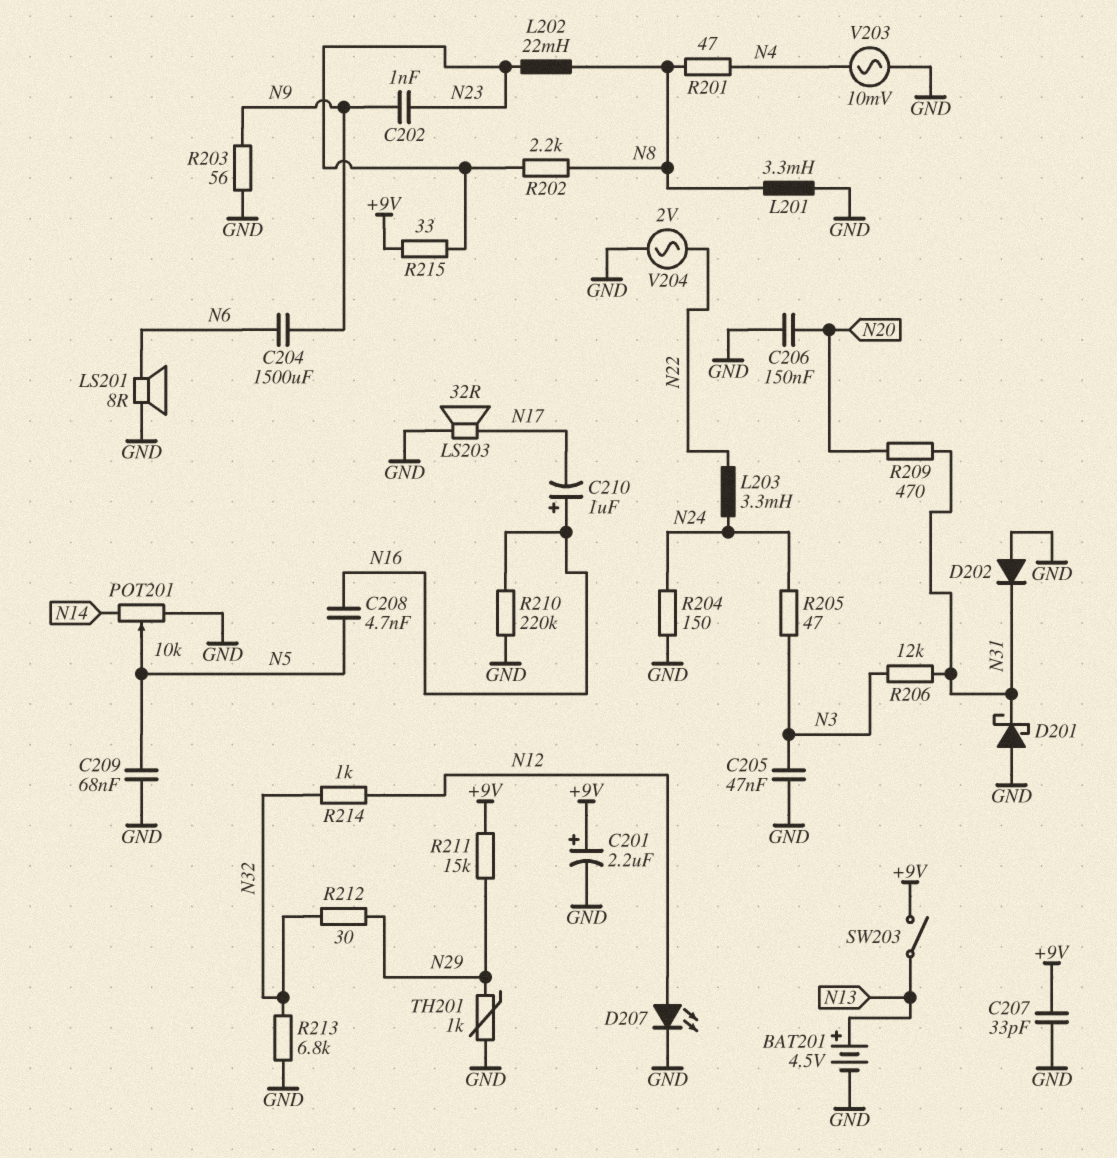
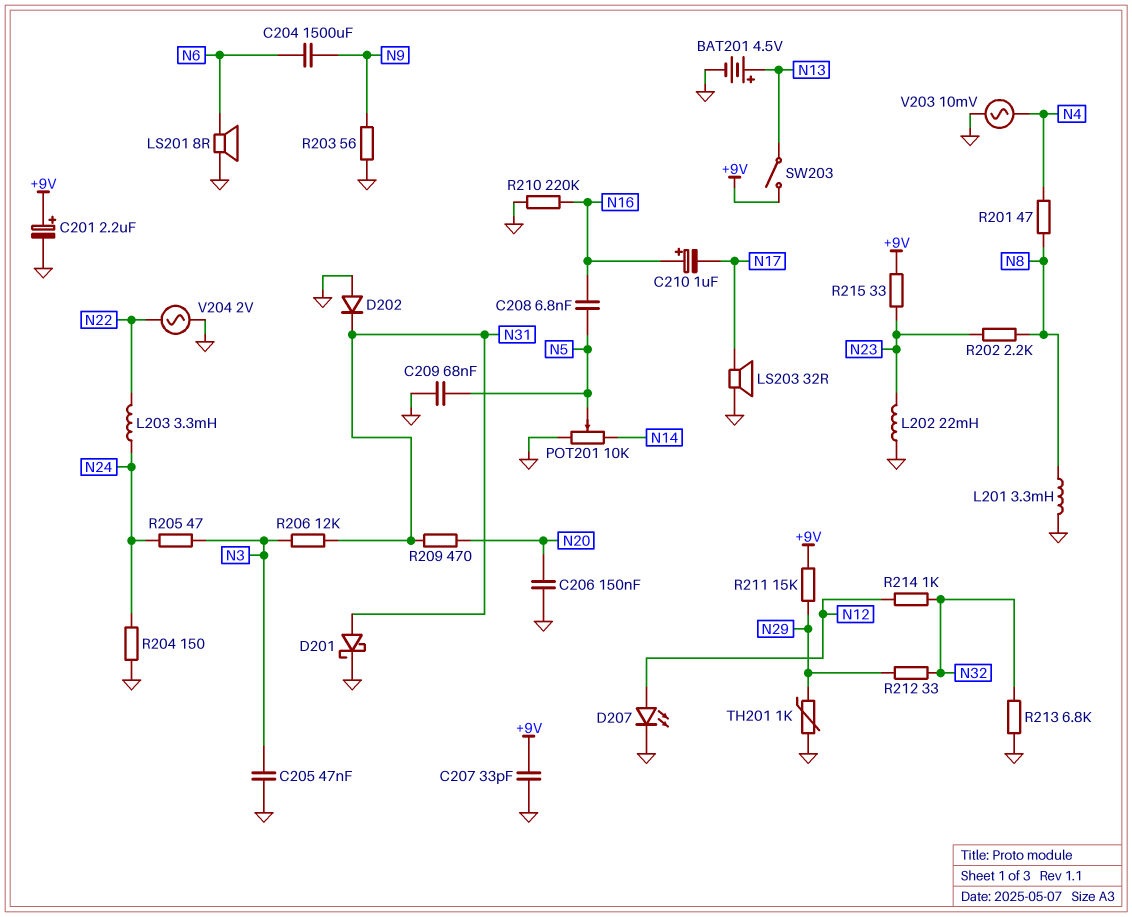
C202: 1nF (N9, N23) -> none
C208: 4.7nF (N5, N16) -> 6.8nF (N5, N16)
D201: schottky (A GND, K N31) -> schottky (A N31, K GND)
L202: 22mH (N8, N23) -> 22mH (GND, N23)
R212: 30 (N29, N32) -> 33 (N29, N32)

